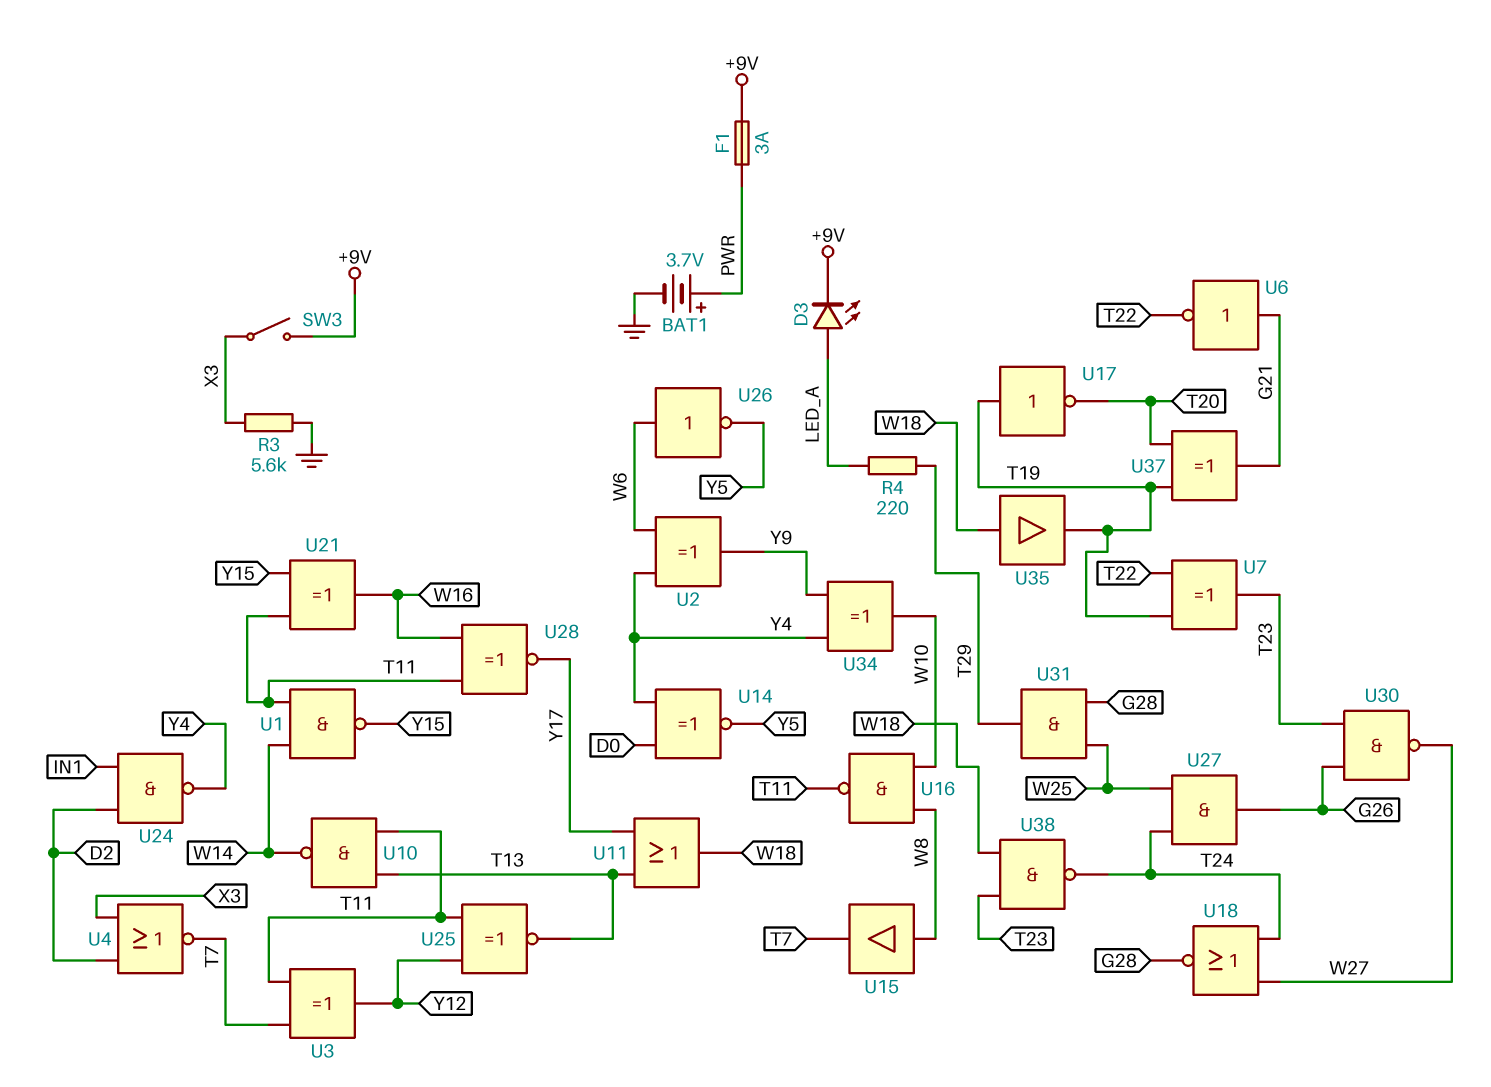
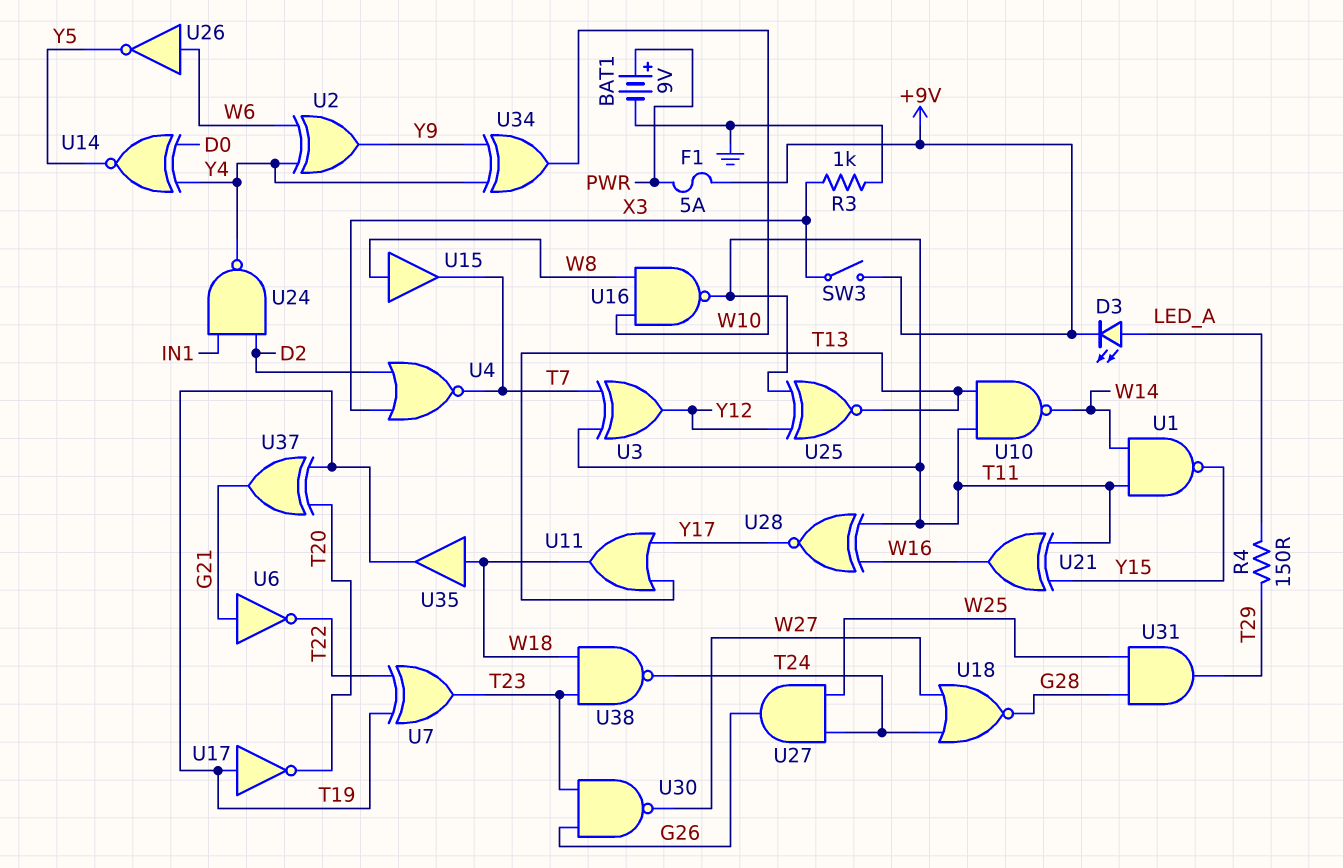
BAT1: 3.7V (plus PWR, minus GND) -> 9V (plus PWR, minus GND)
F1: 3A (+9V, PWR) -> 5A (+9V, PWR)
R3: 5.6k (GND, X3) -> 1k (GND, X3)
R4: 220 (LED_A, T29) -> 150 (LED_A, T29)

